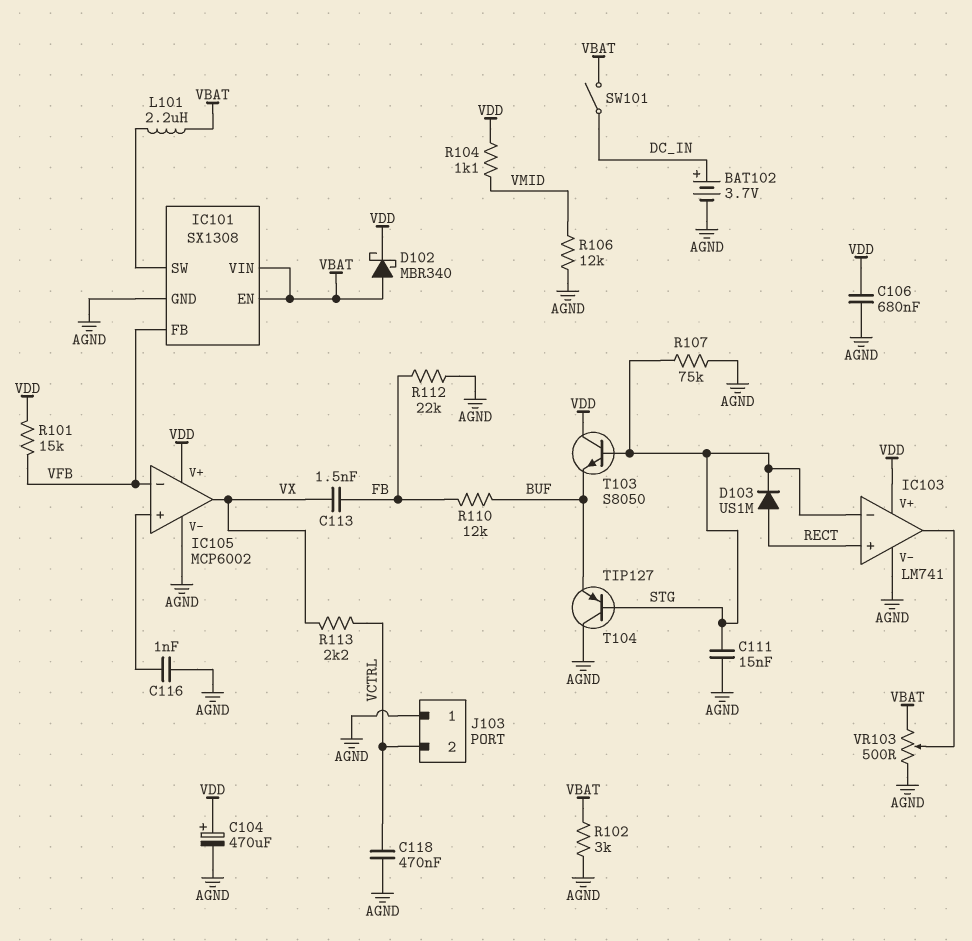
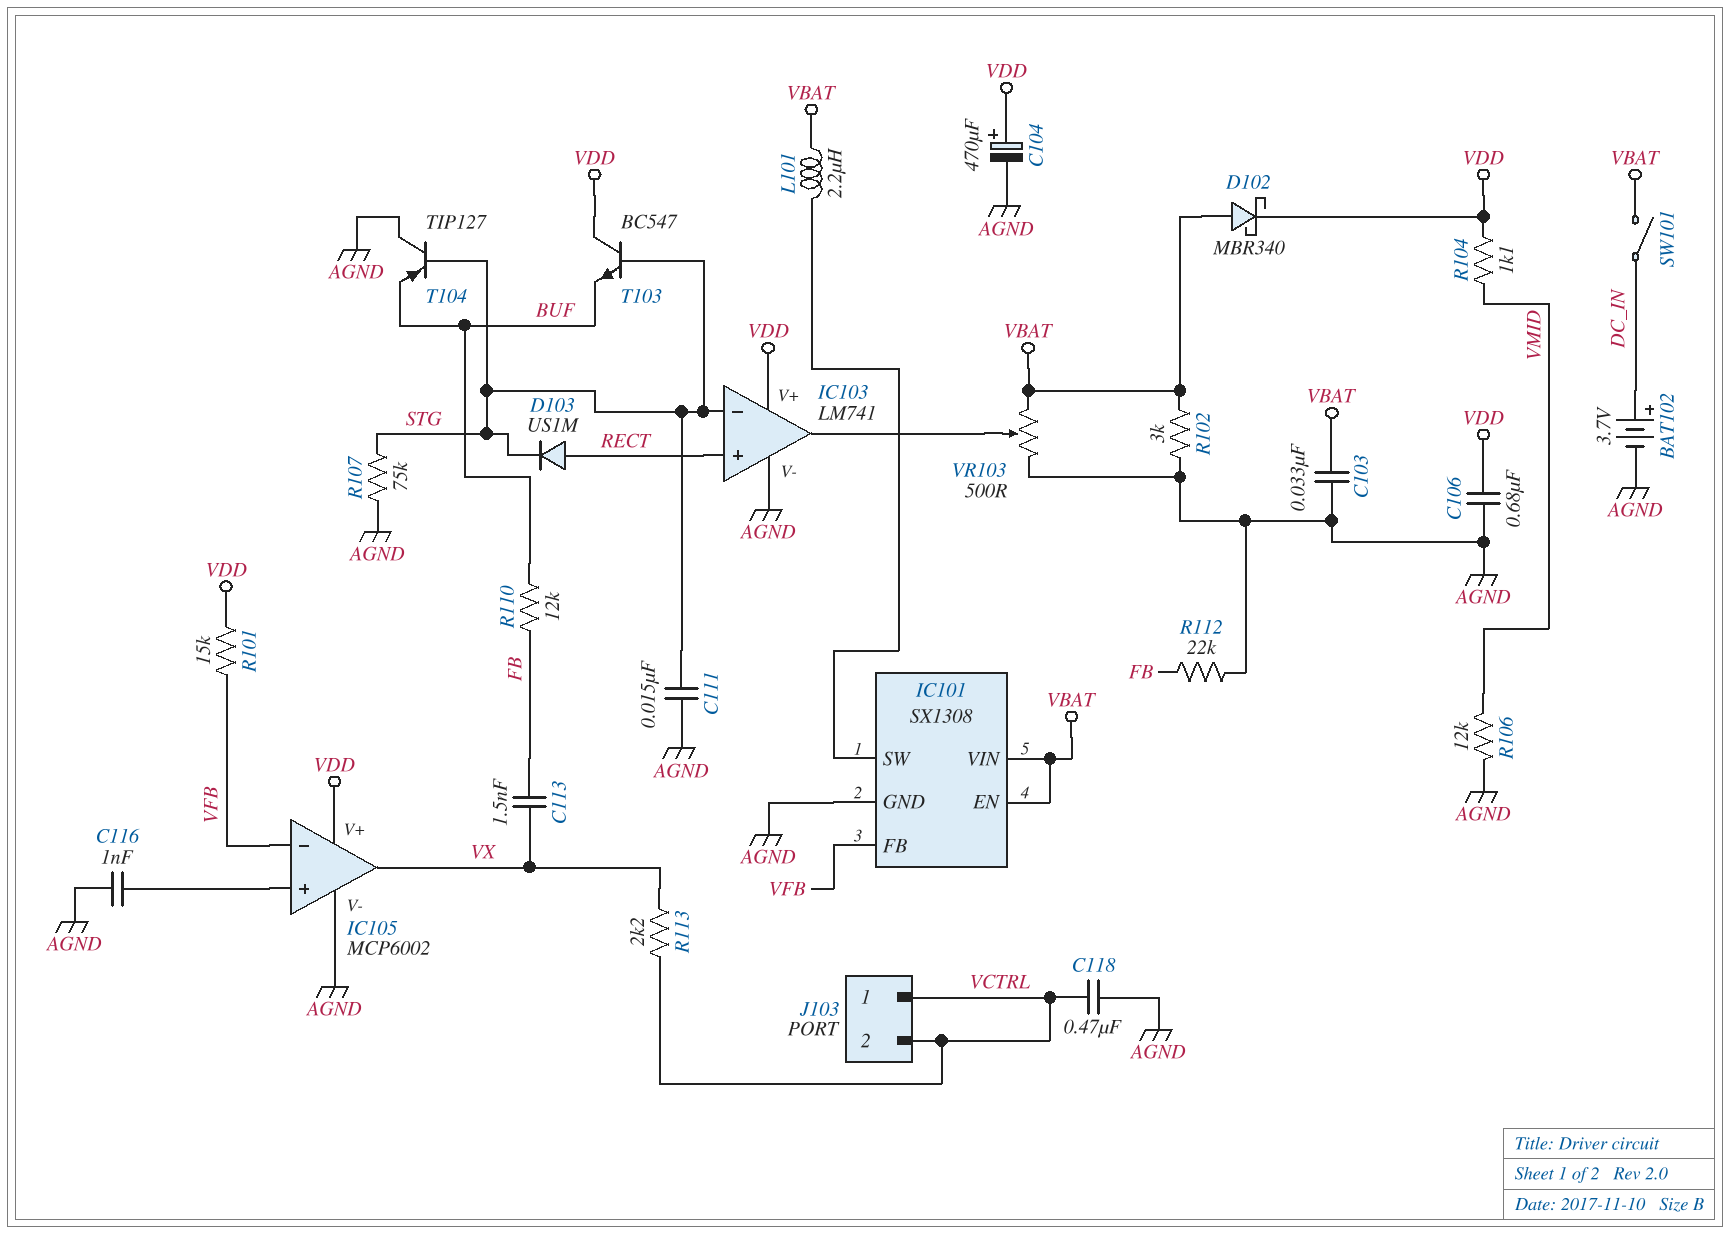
C103: none -> 33nF (AGND, VBAT)
J103 pin 1: AGND -> VCTRL
T103: NPN S8050 (B STG, C VDD, E BUF) -> NPN BC547 (B STG, C VDD, E BUF)

